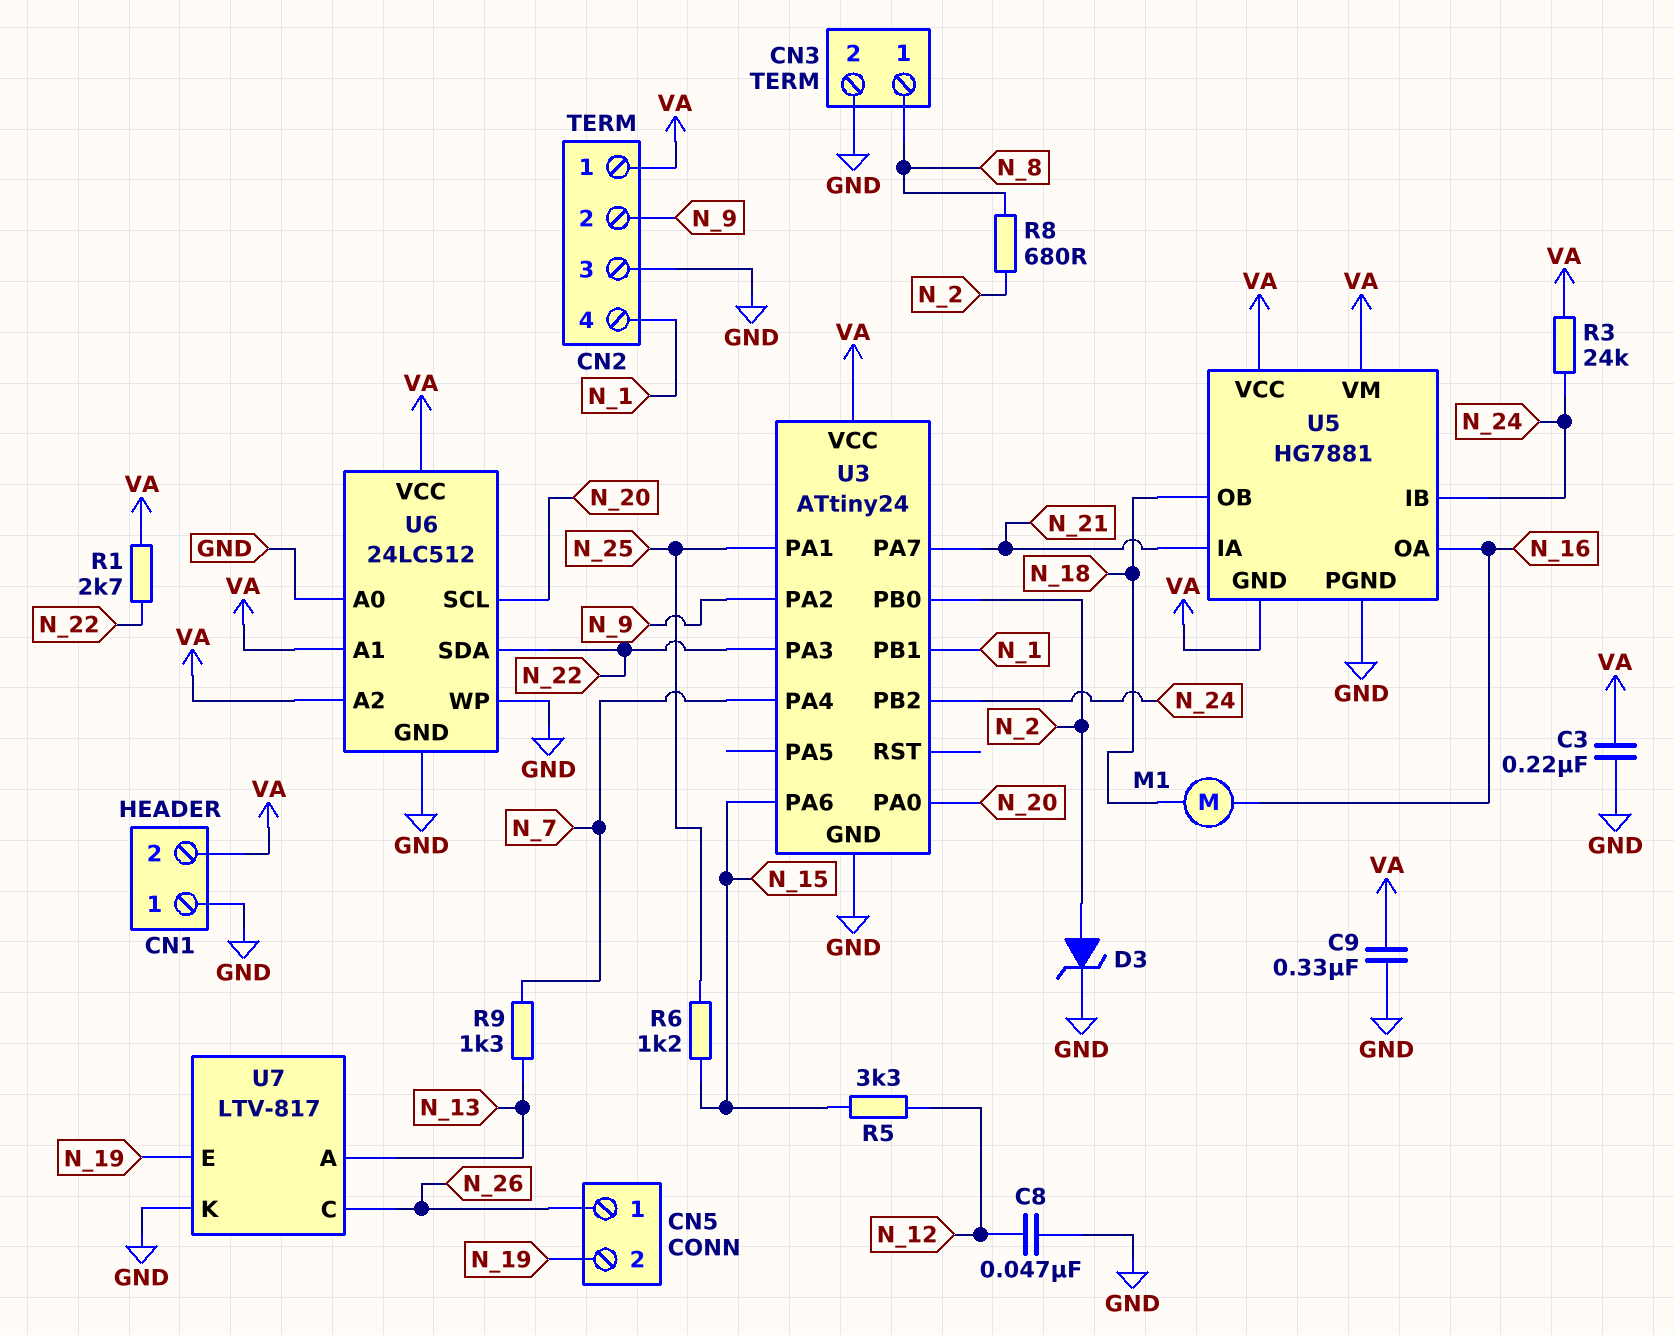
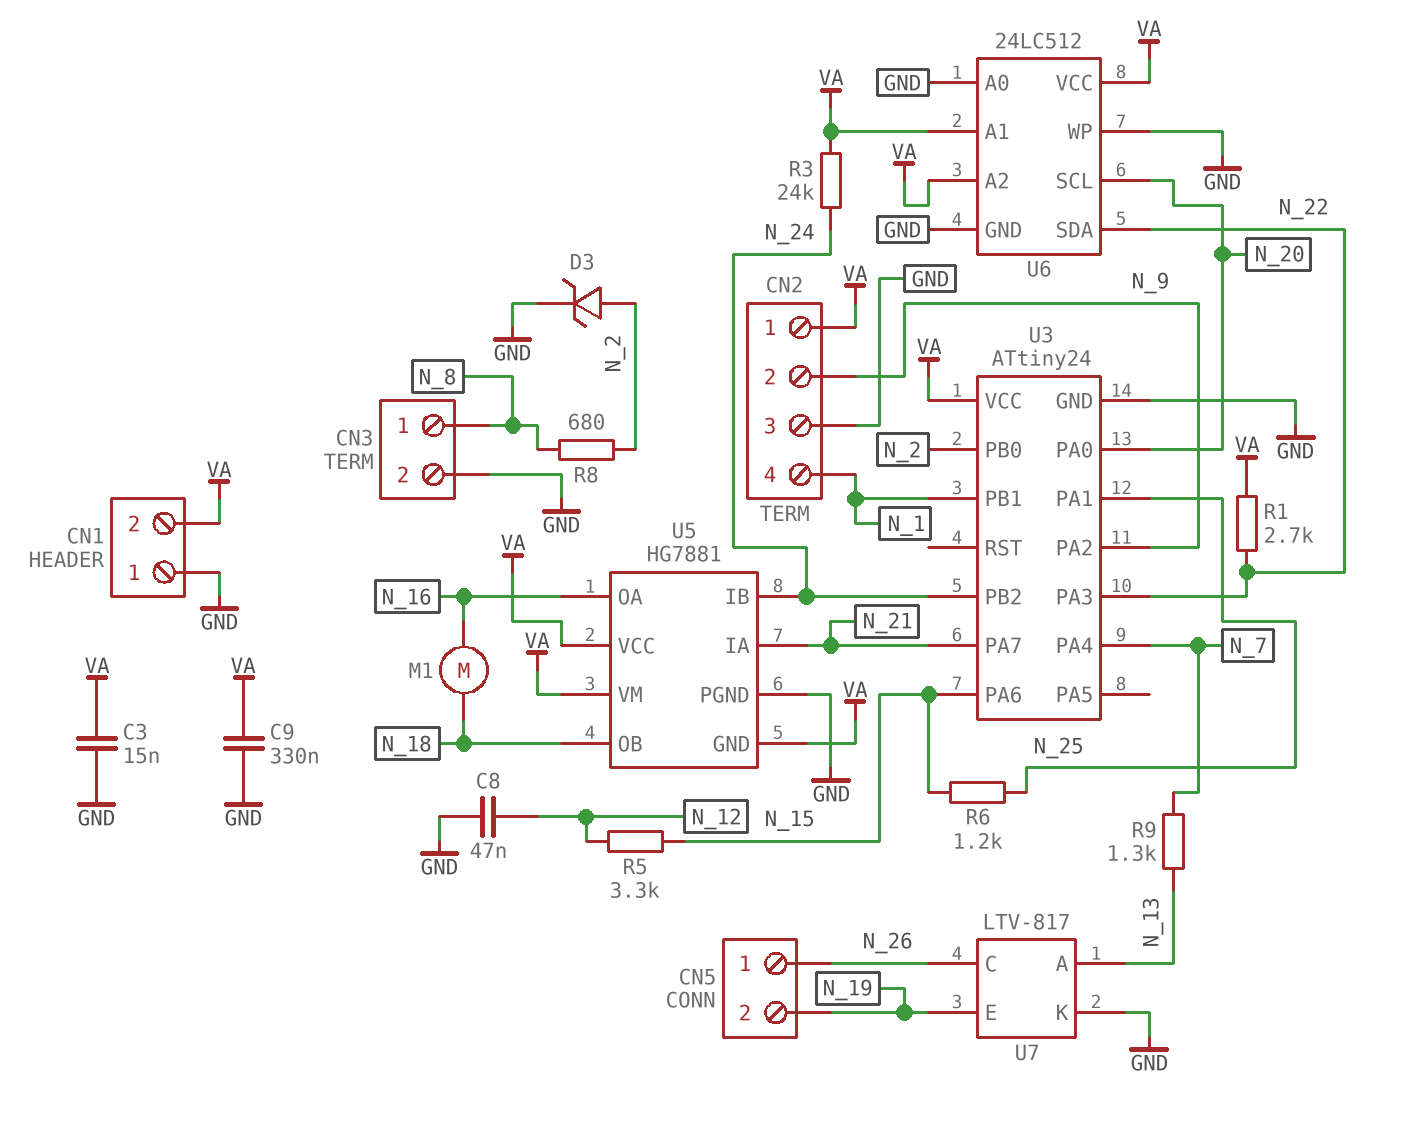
C3: 220nF (GND, VA) -> 15nF (GND, VA)

